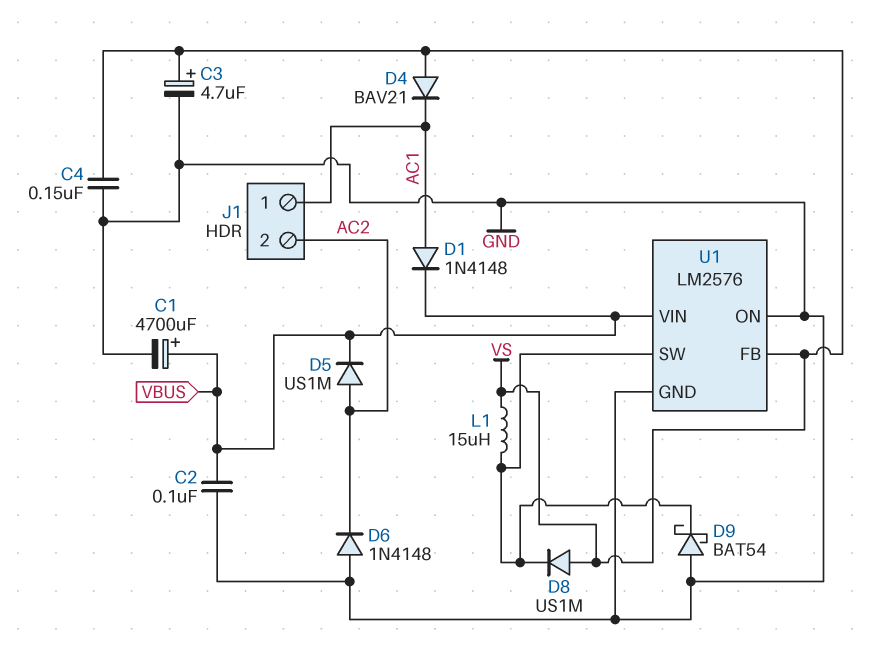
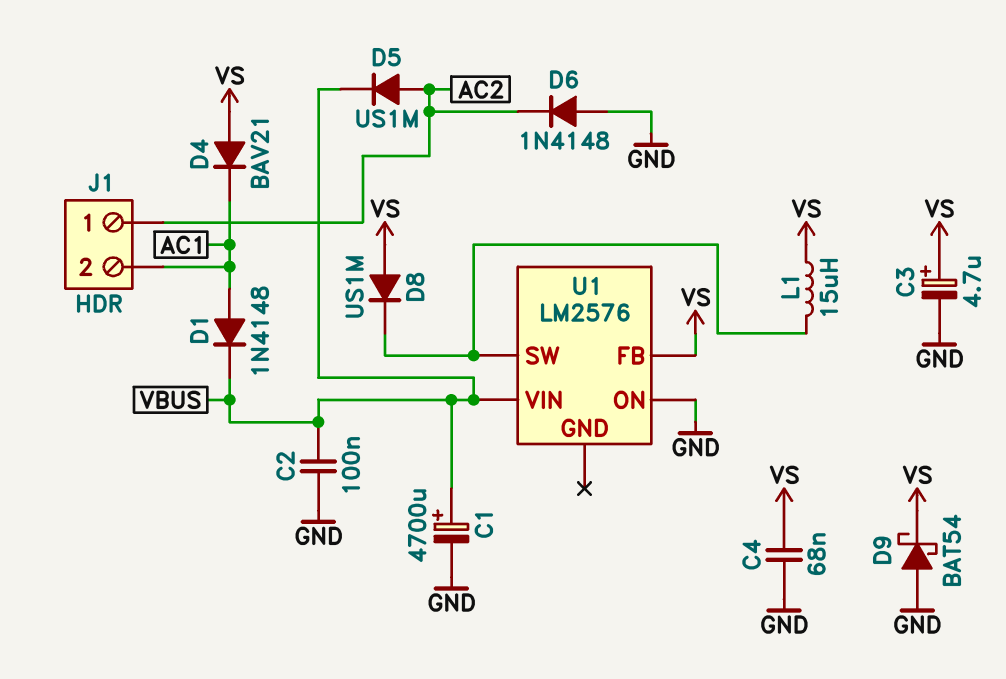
C4: 150nF (GND, VS) -> 68nF (GND, VS)
D9: schottky BAT54 (A GND, K U1/SW) -> schottky BAT54 (A GND, K VS)
J1 pin 1: AC1 -> AC2
J1 pin 2: AC2 -> AC1
U1 pin GND: GND -> none

